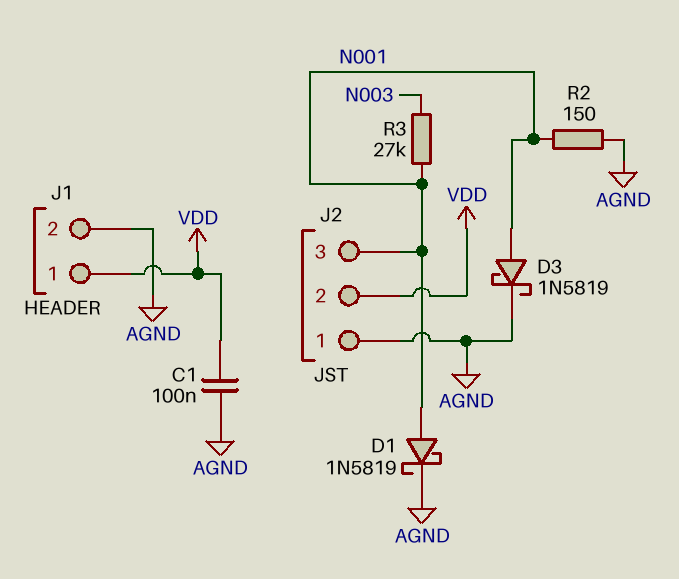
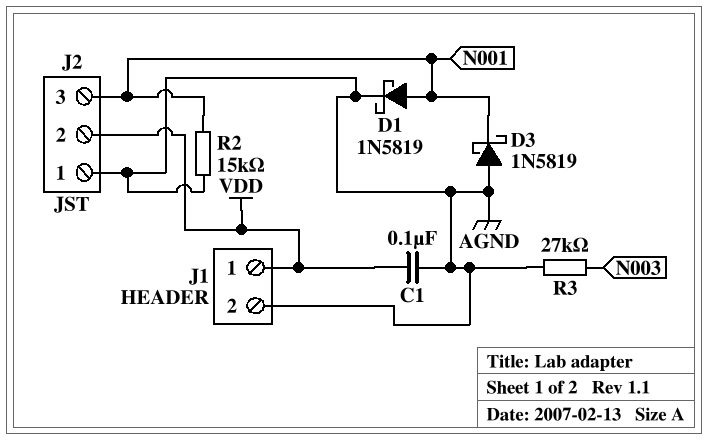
D3: schottky 1N5819 (A N001, K AGND) -> schottky 1N5819 (A AGND, K N001)
R2: 150 (AGND, N001) -> 15k (AGND, N001)
R3: 27k (N001, N003) -> 27k (AGND, N003)

